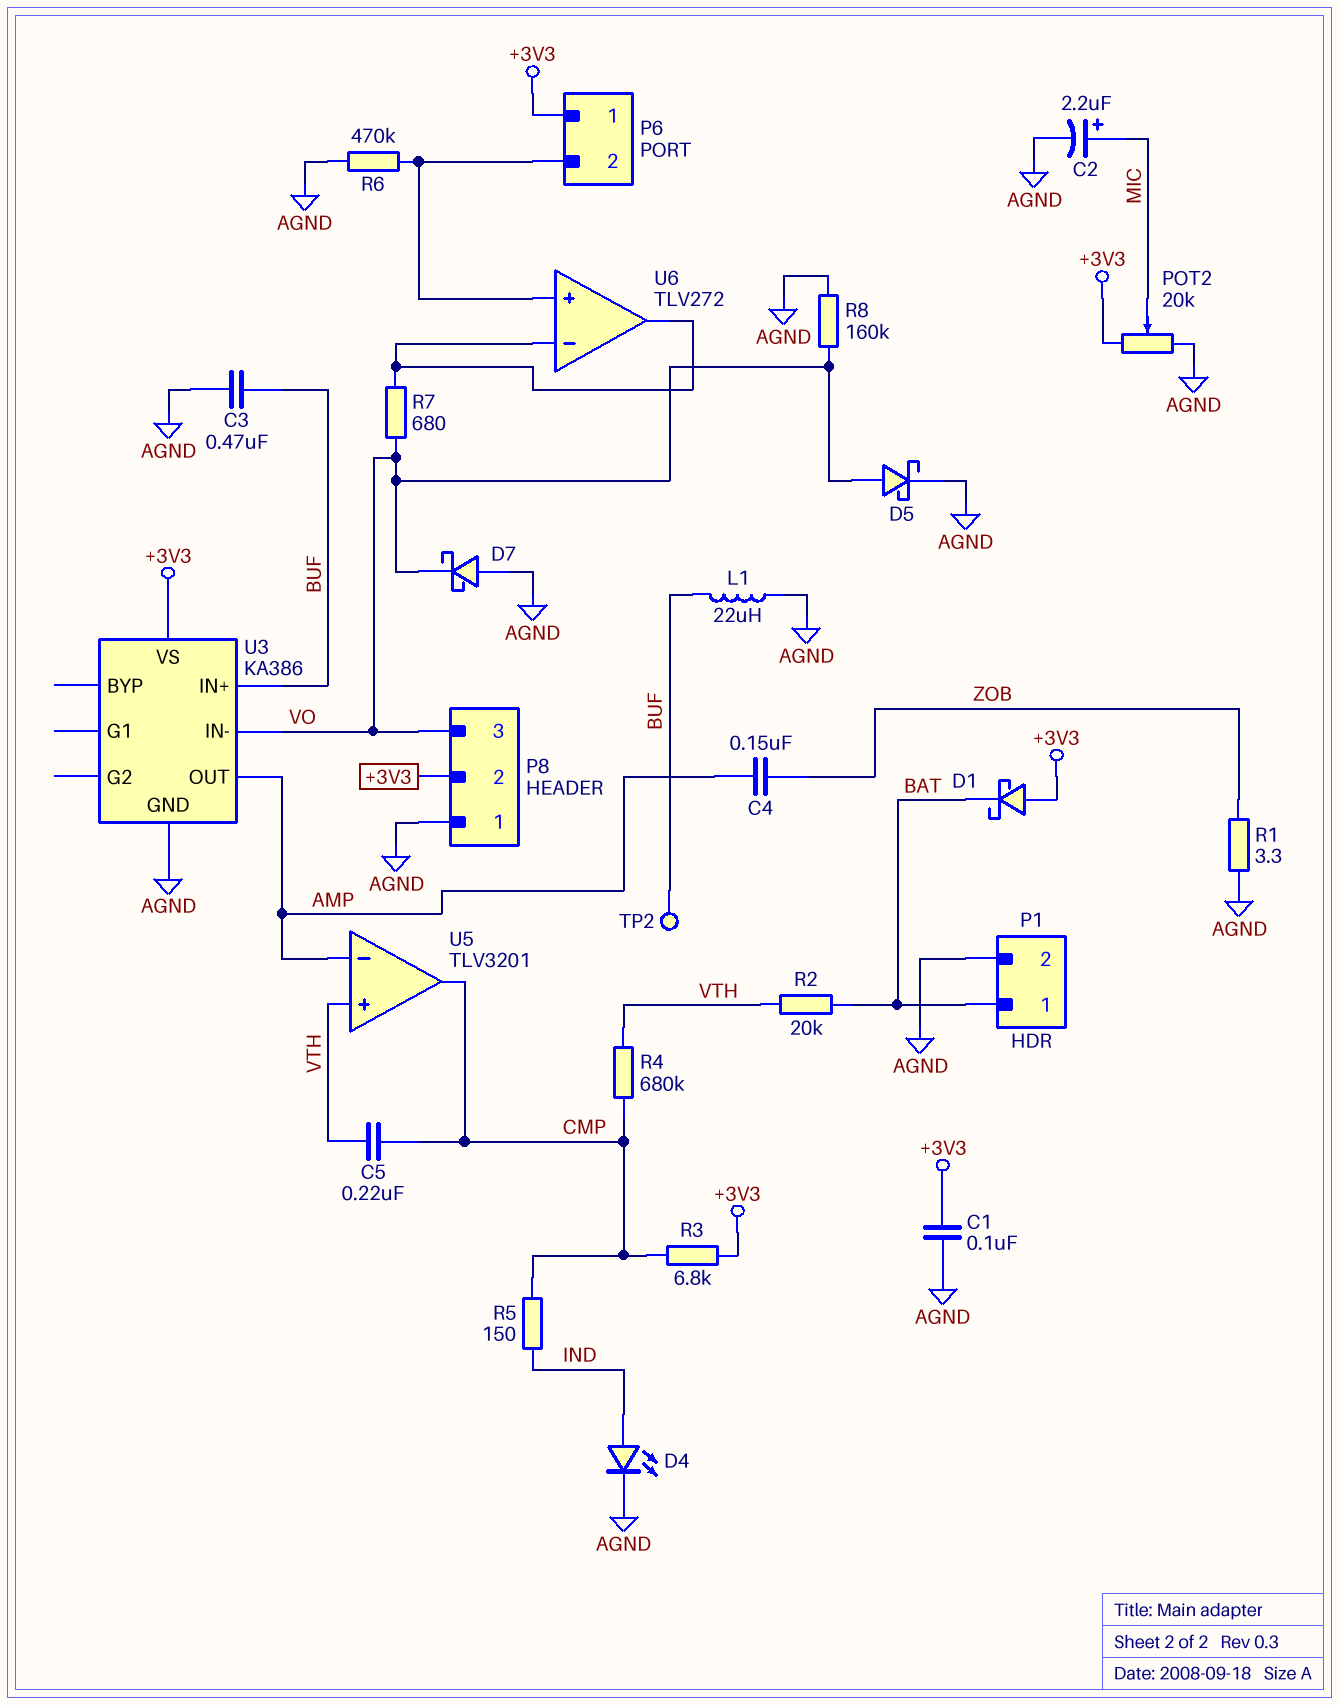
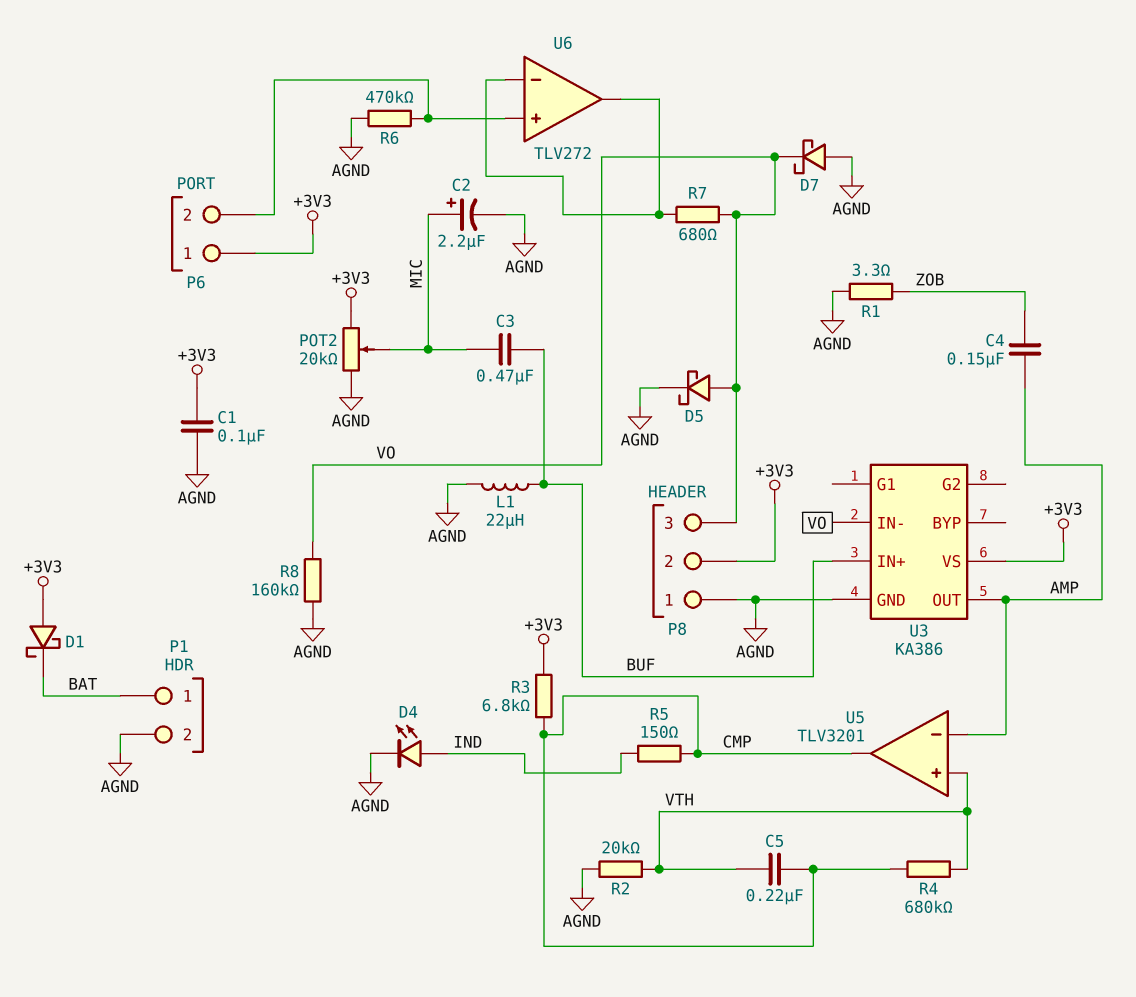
C3: 470nF (AGND, BUF) -> 470nF (BUF, MIC)
R2: 20k (BAT, VTH) -> 20k (AGND, VTH)
TP2: test point (BUF) -> none

